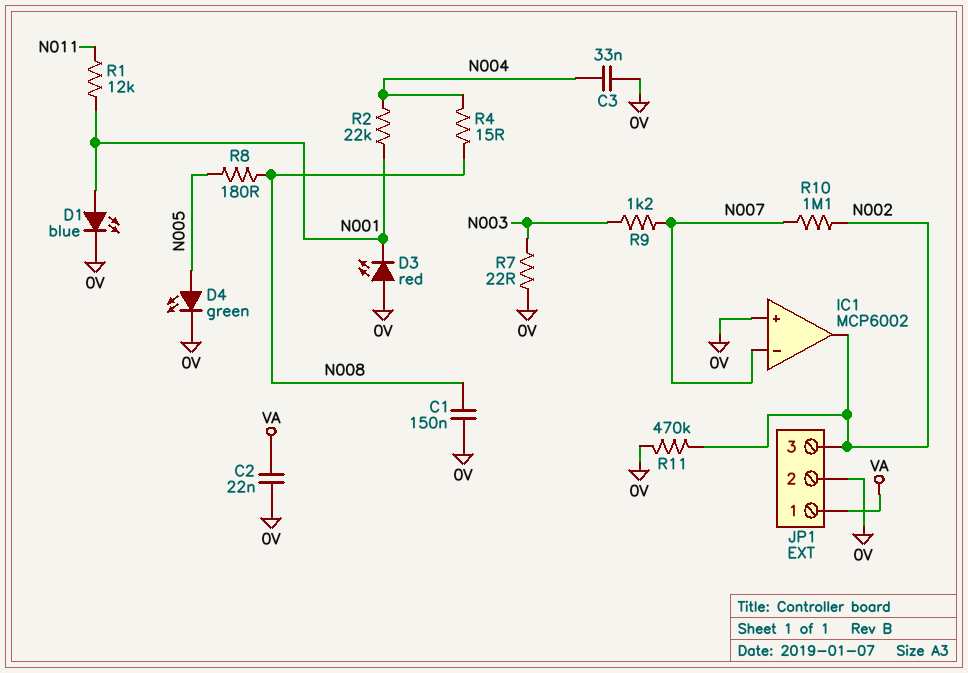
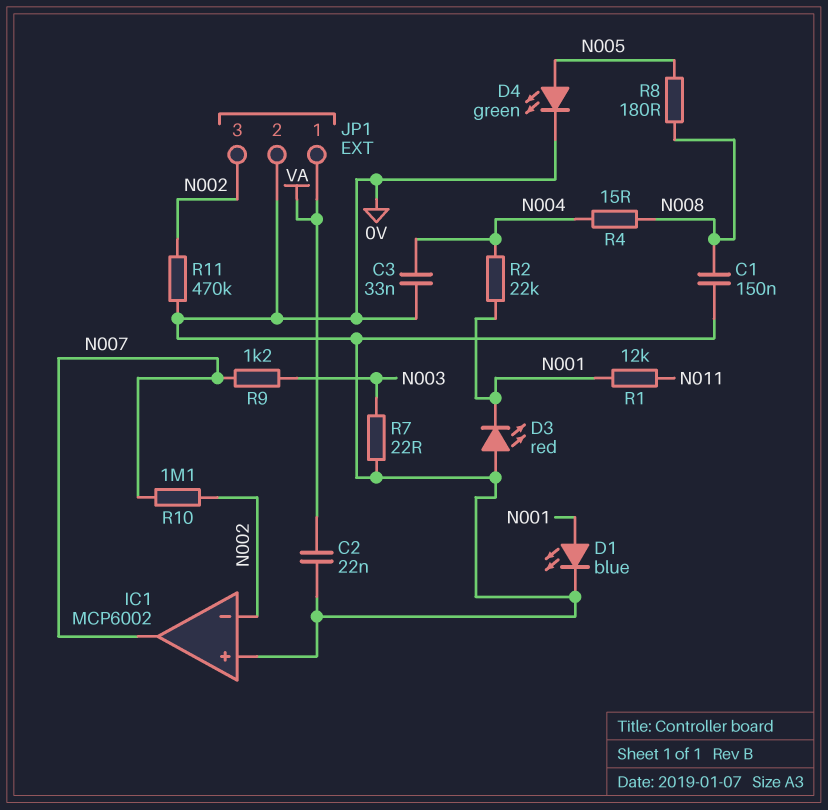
IC1 pin in-: N007 -> N002
IC1 pin out: N002 -> N007

